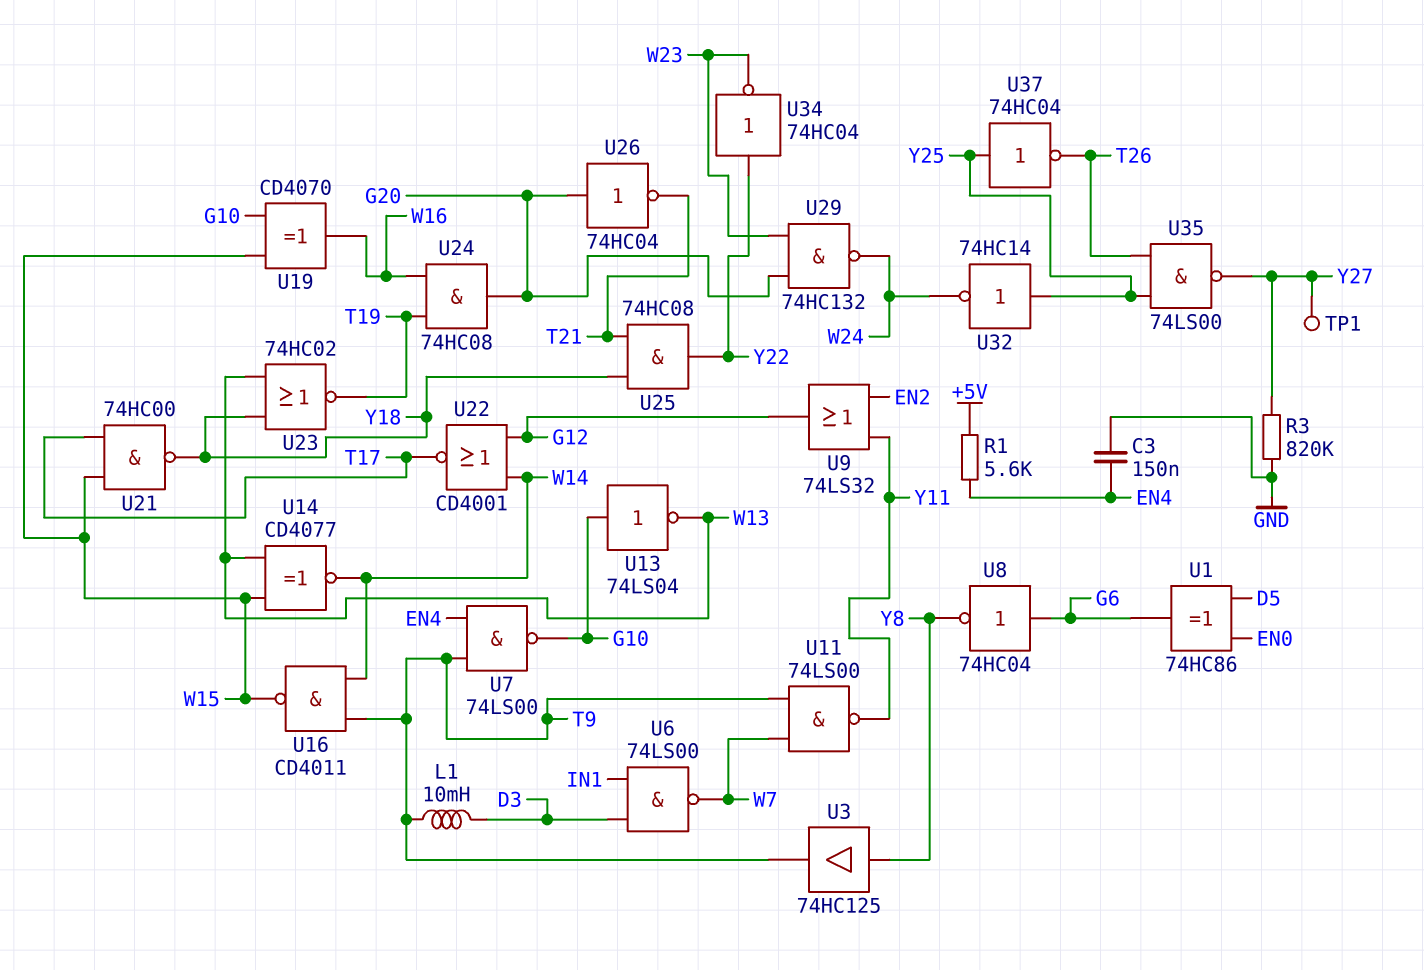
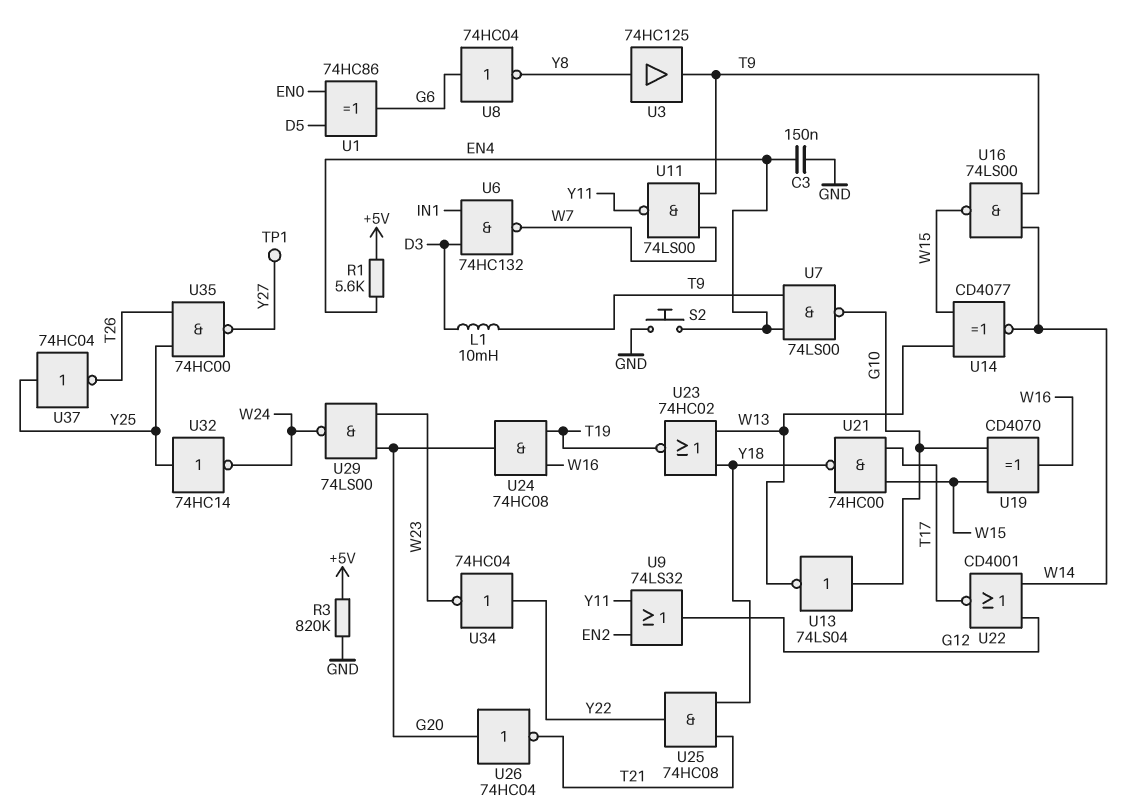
R3: 820k (GND, Y27) -> 820k (+5V, GND)
S2: none -> button (EN4, GND)
U6: NAND 74LS00 (in D3, in IN1, out W7) -> NAND 74HC132 (in D3, in IN1, out W7)
U16: NAND CD4011 (in T9, in W14, out W15) -> NAND 74LS00 (in T9, in W14, out W15)
U29: NAND 74HC132 (in G20, in W23, out W24) -> NAND 74LS00 (in G20, in W23, out W24)
U35: NAND 74LS00 (in T26, in Y25, out Y27) -> NAND 74HC00 (in T26, in Y25, out Y27)

